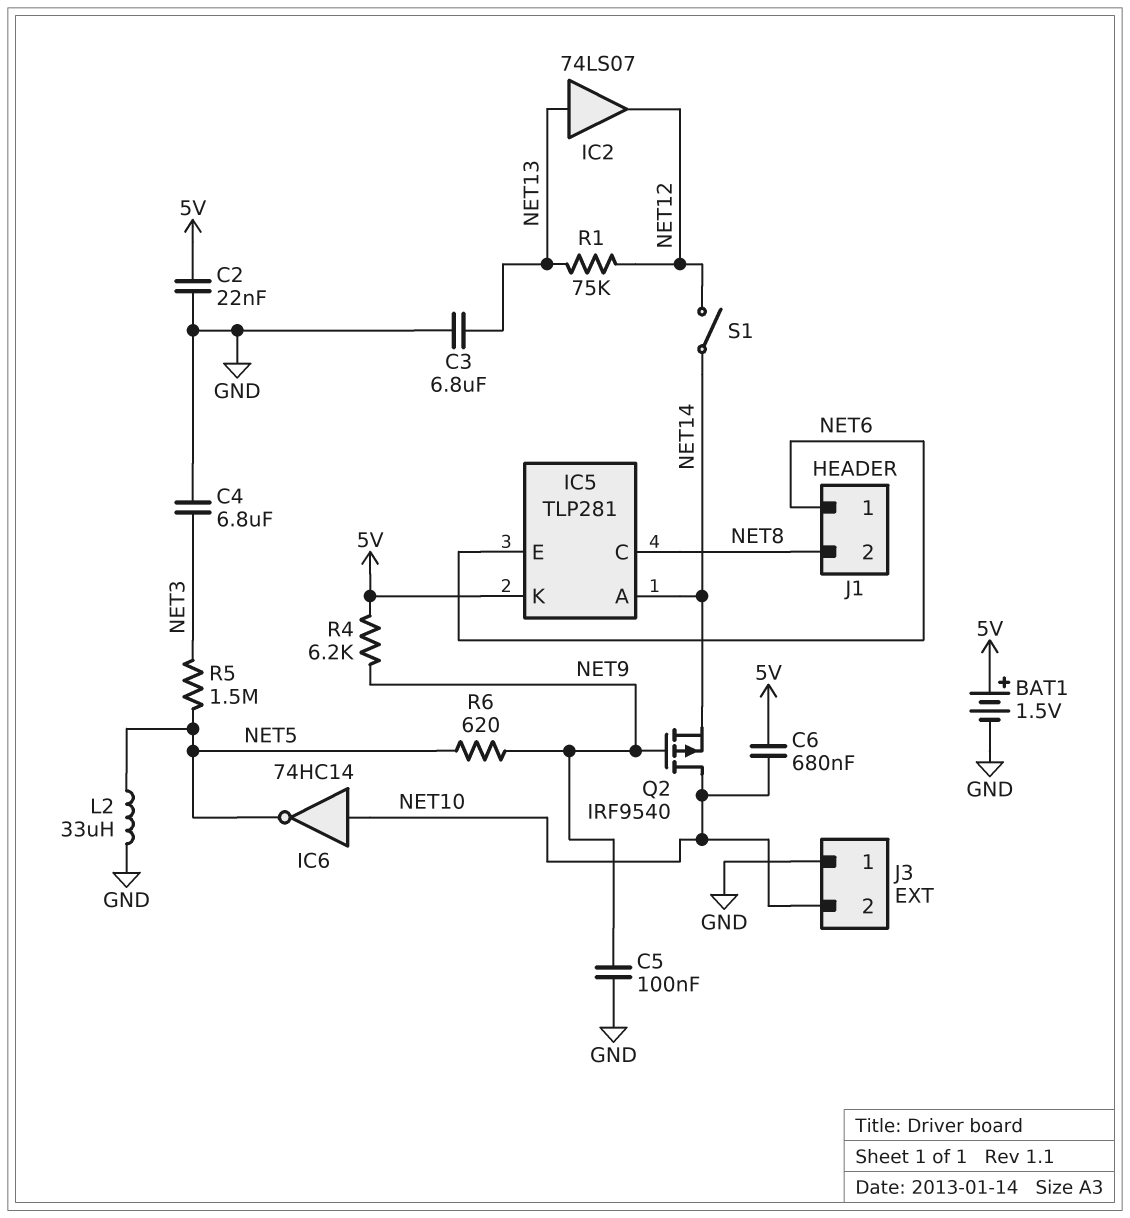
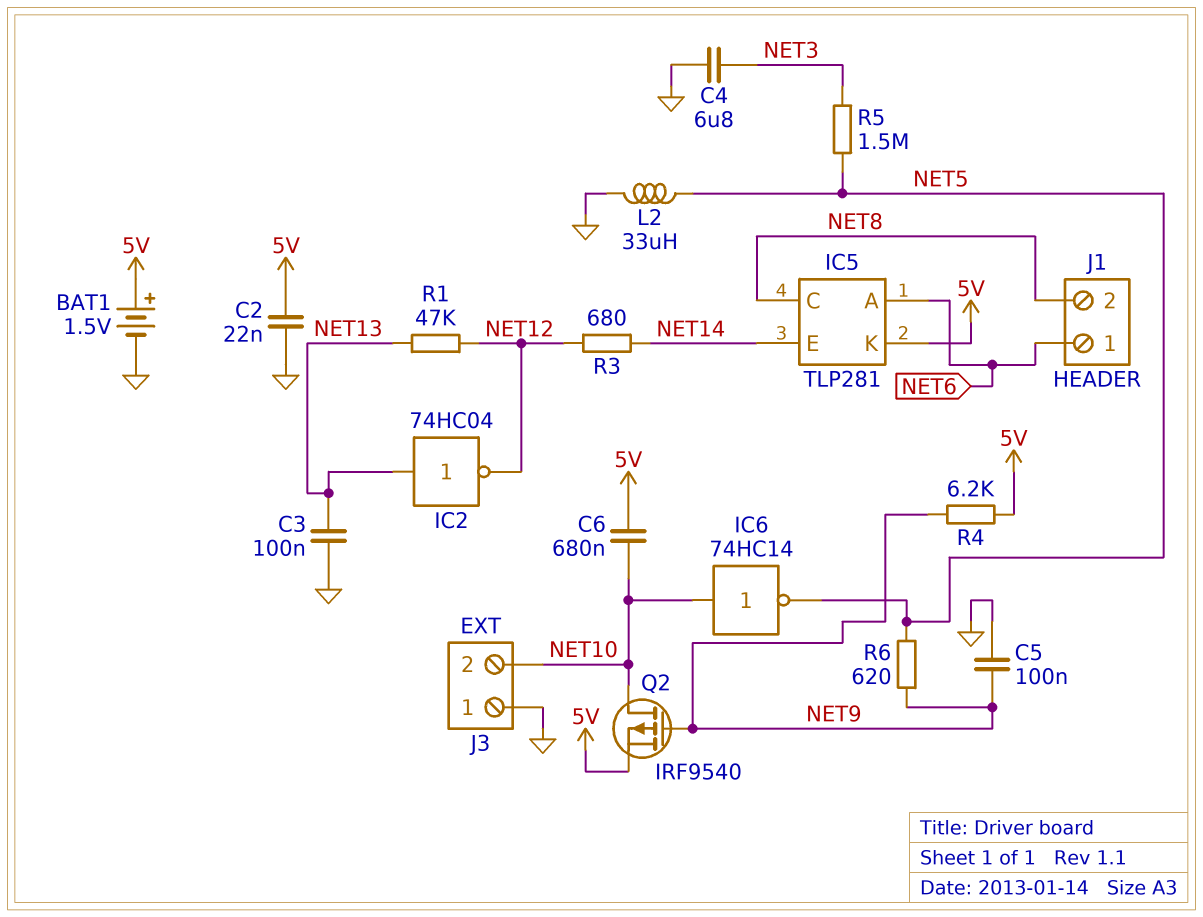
C3: 6.8uF (GND, NET13) -> 100nF (GND, NET13)
IC2: buffer 74LS07 (in NET13, out NET12) -> NOT 74HC04 (in NET13, out NET12)
IC5 pin A: NET14 -> NET6
IC5 pin E: NET6 -> NET14
Q2: PMOS IRF9540 (G NET9, D NET10, S NET14) -> PMOS IRF9540 (G NET9, D NET10, S 5V)
R1: 75k (NET12, NET13) -> 47k (NET12, NET13)
R3: none -> 680 (NET12, NET14)
S1: switch (NET12, NET14) -> none

